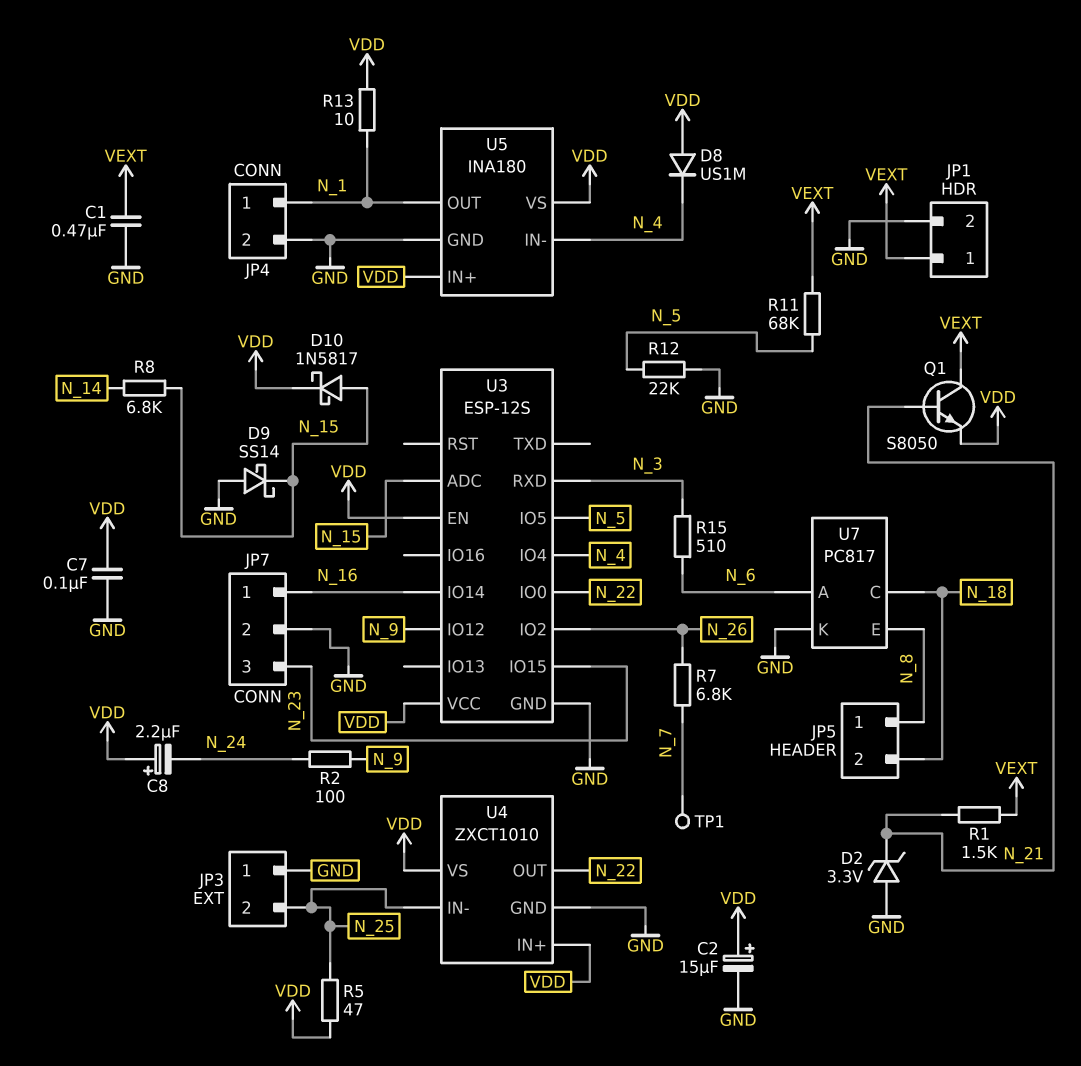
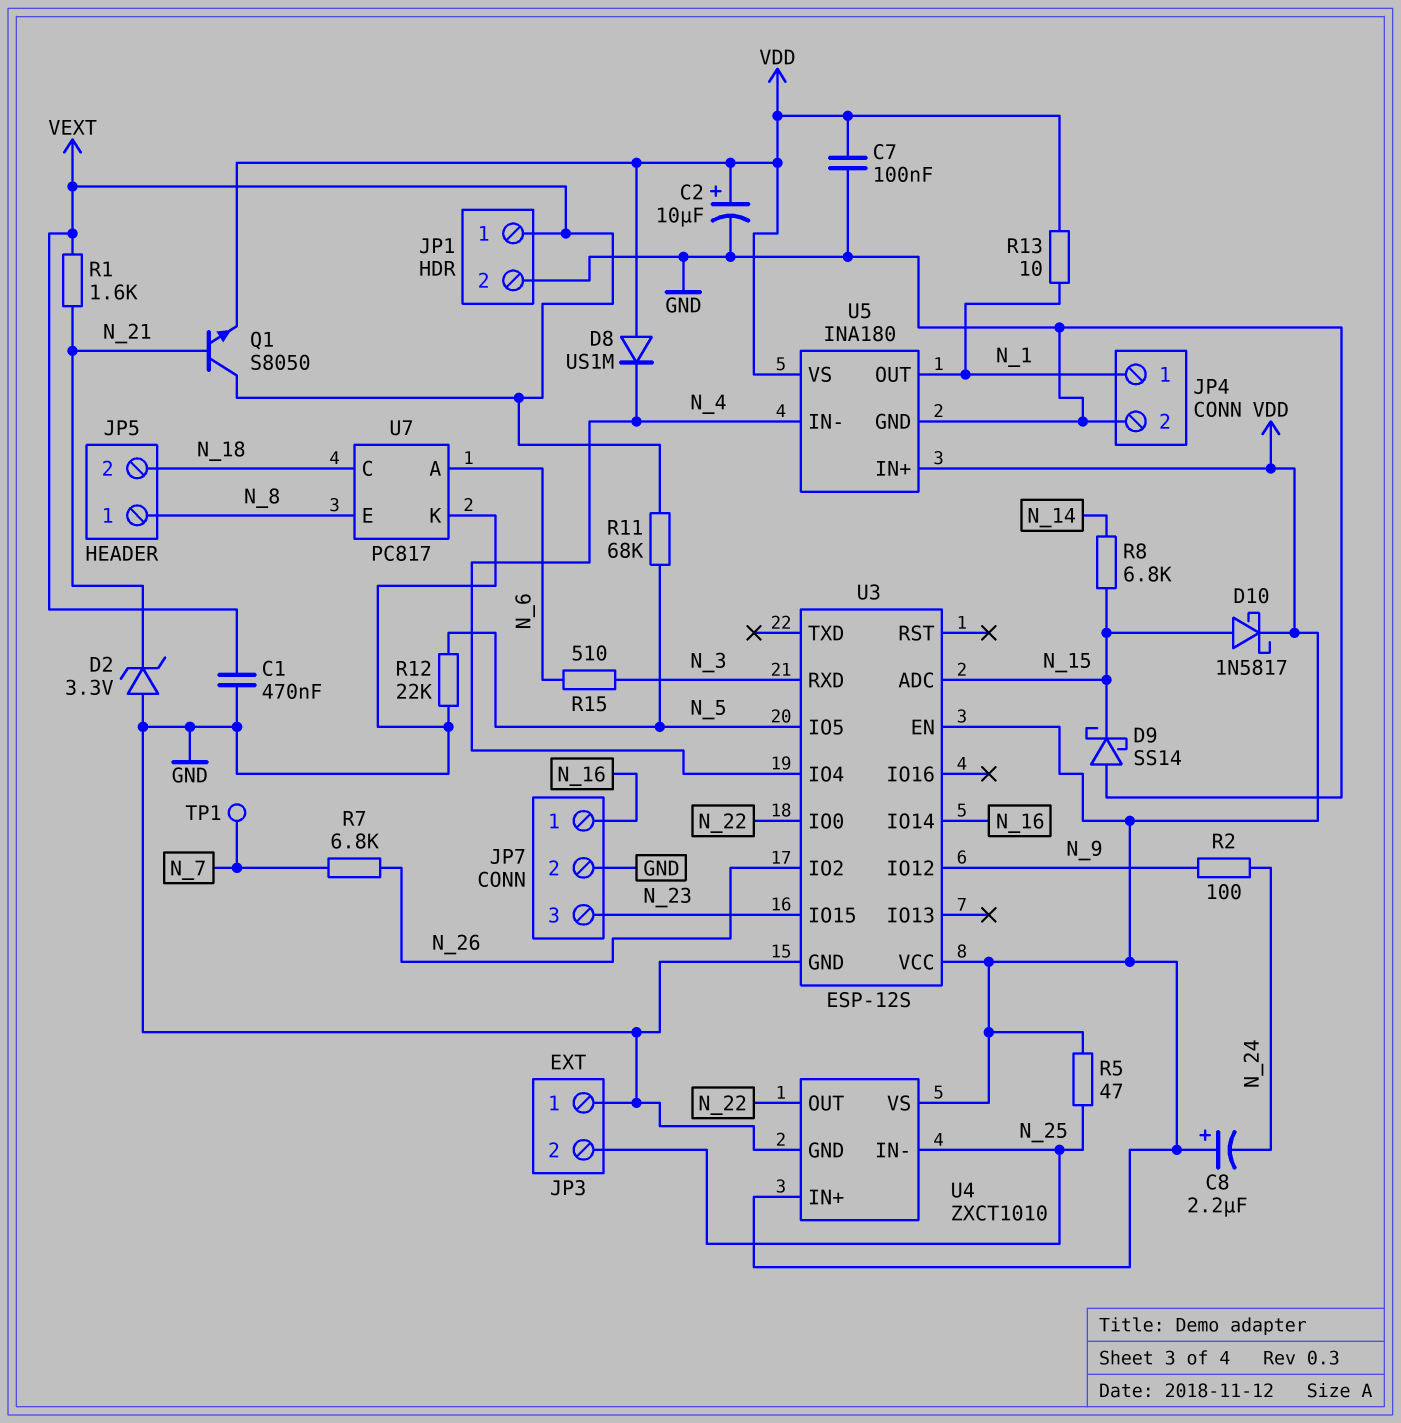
C2: 15uF (plus VDD, minus GND) -> 10uF (plus VDD, minus GND)
R1: 1.5k (N_21, VEXT) -> 1.6k (N_21, VEXT)

